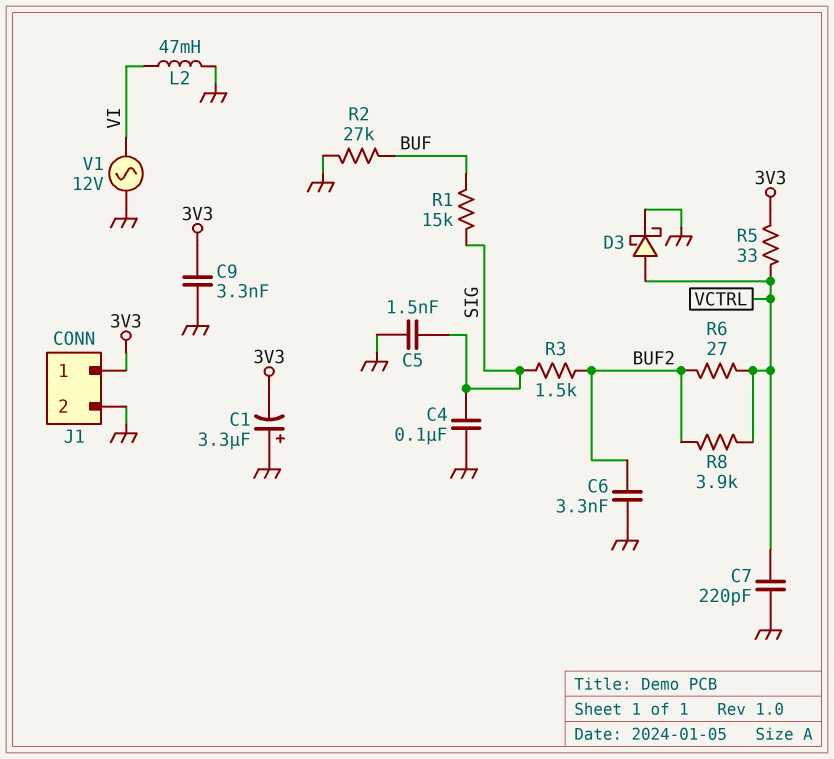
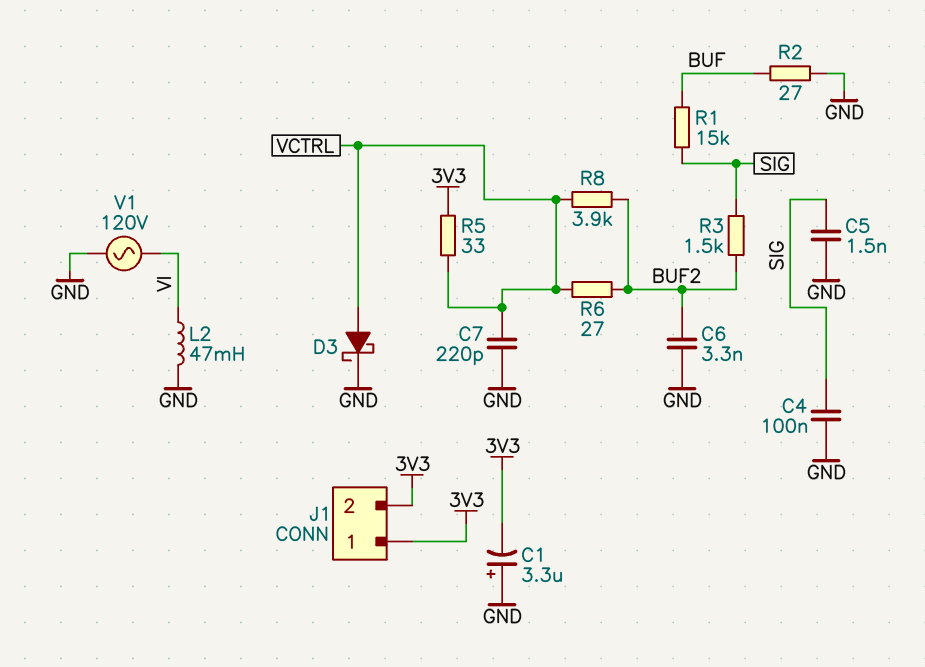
C9: 3.3nF (3V3, GND) -> none
J1 pin 2: GND -> 3V3
R2: 27k (BUF, GND) -> 27 (BUF, GND)
V1: AC 12V (GND, VI) -> AC 120V (GND, VI)

